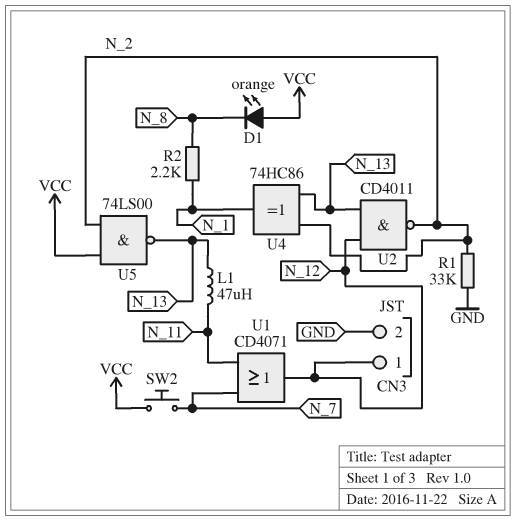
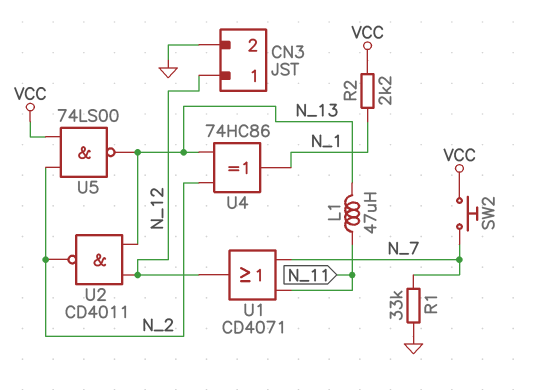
D1: LED orange (A VCC, K N_8) -> none
R1: 33k (GND, N_2) -> 33k (GND, N_7)
R2: 2.2k (N_1, N_8) -> 2.2k (N_1, VCC)

